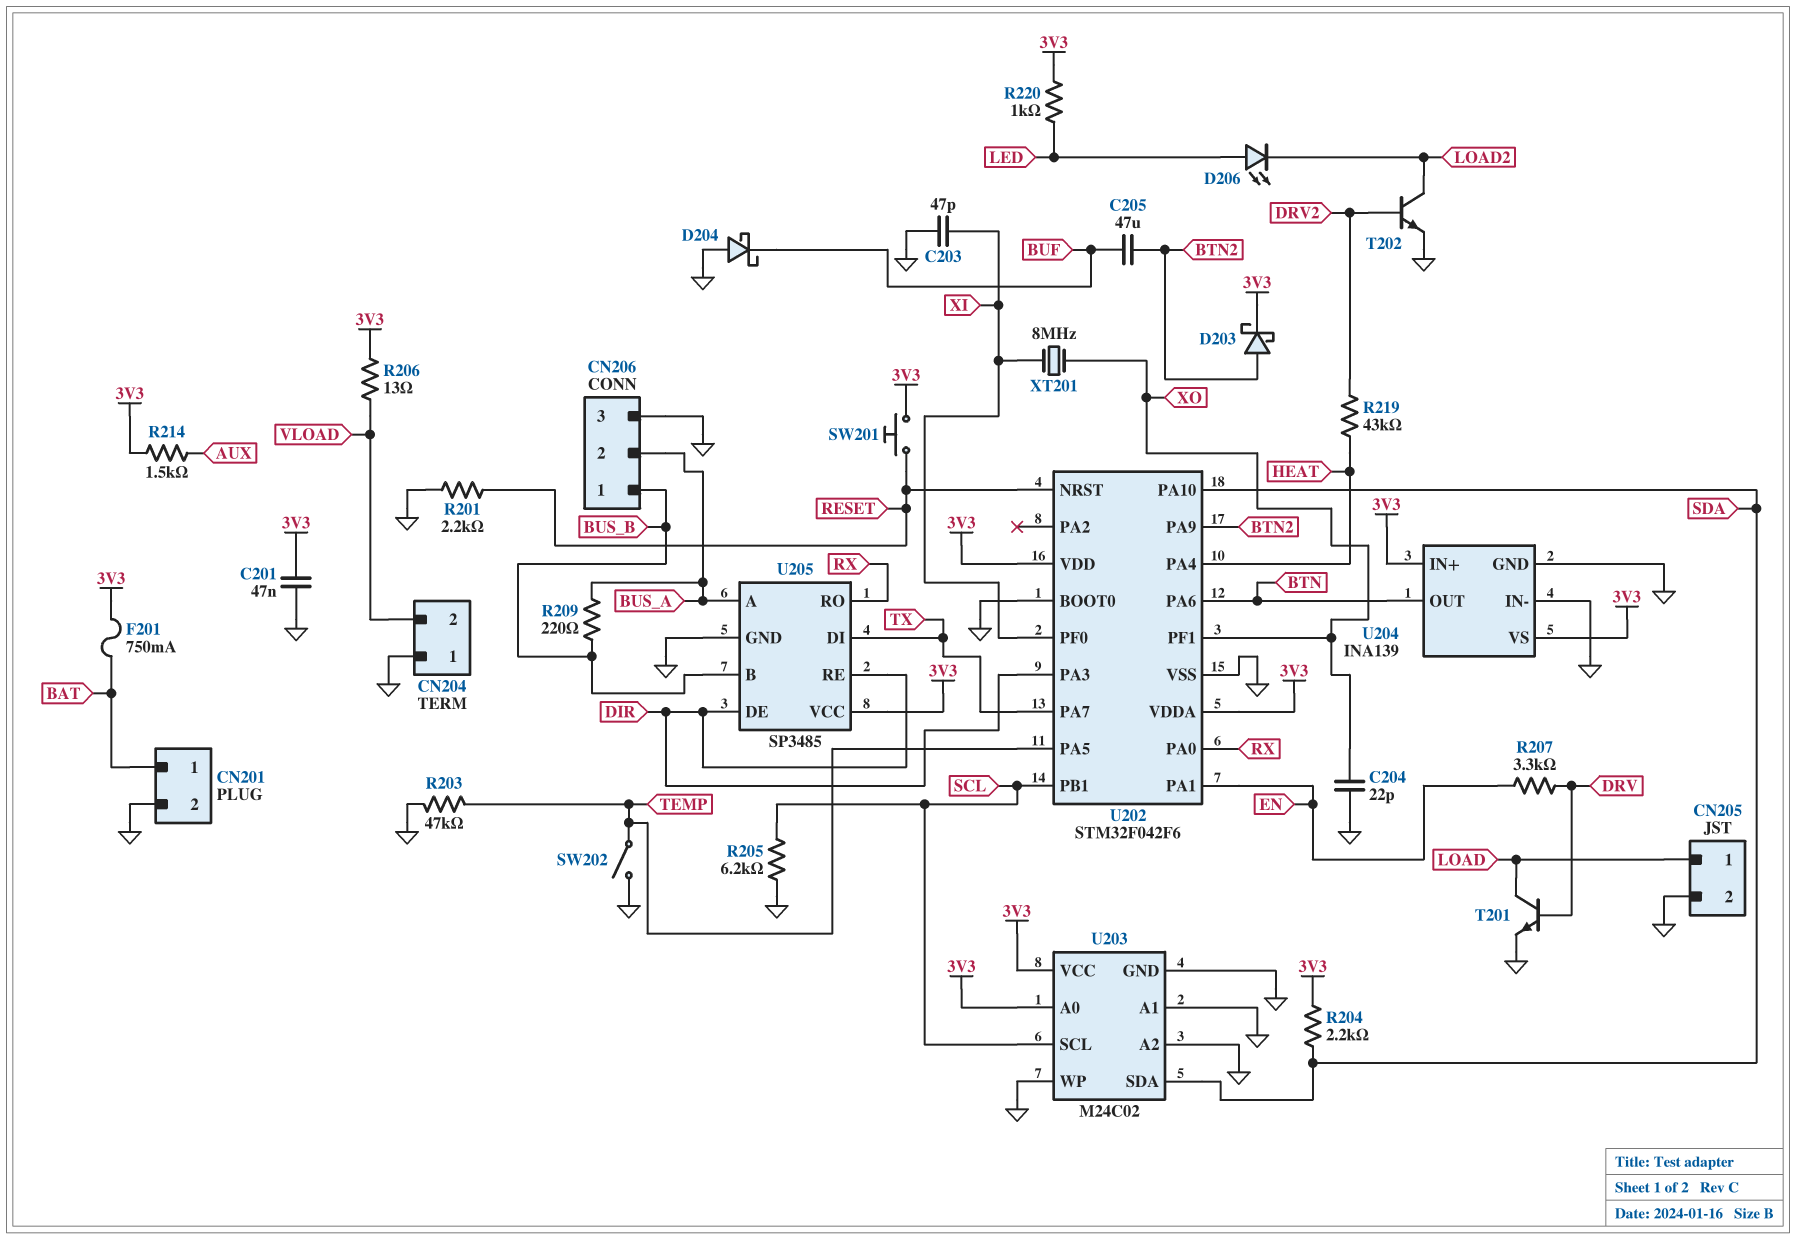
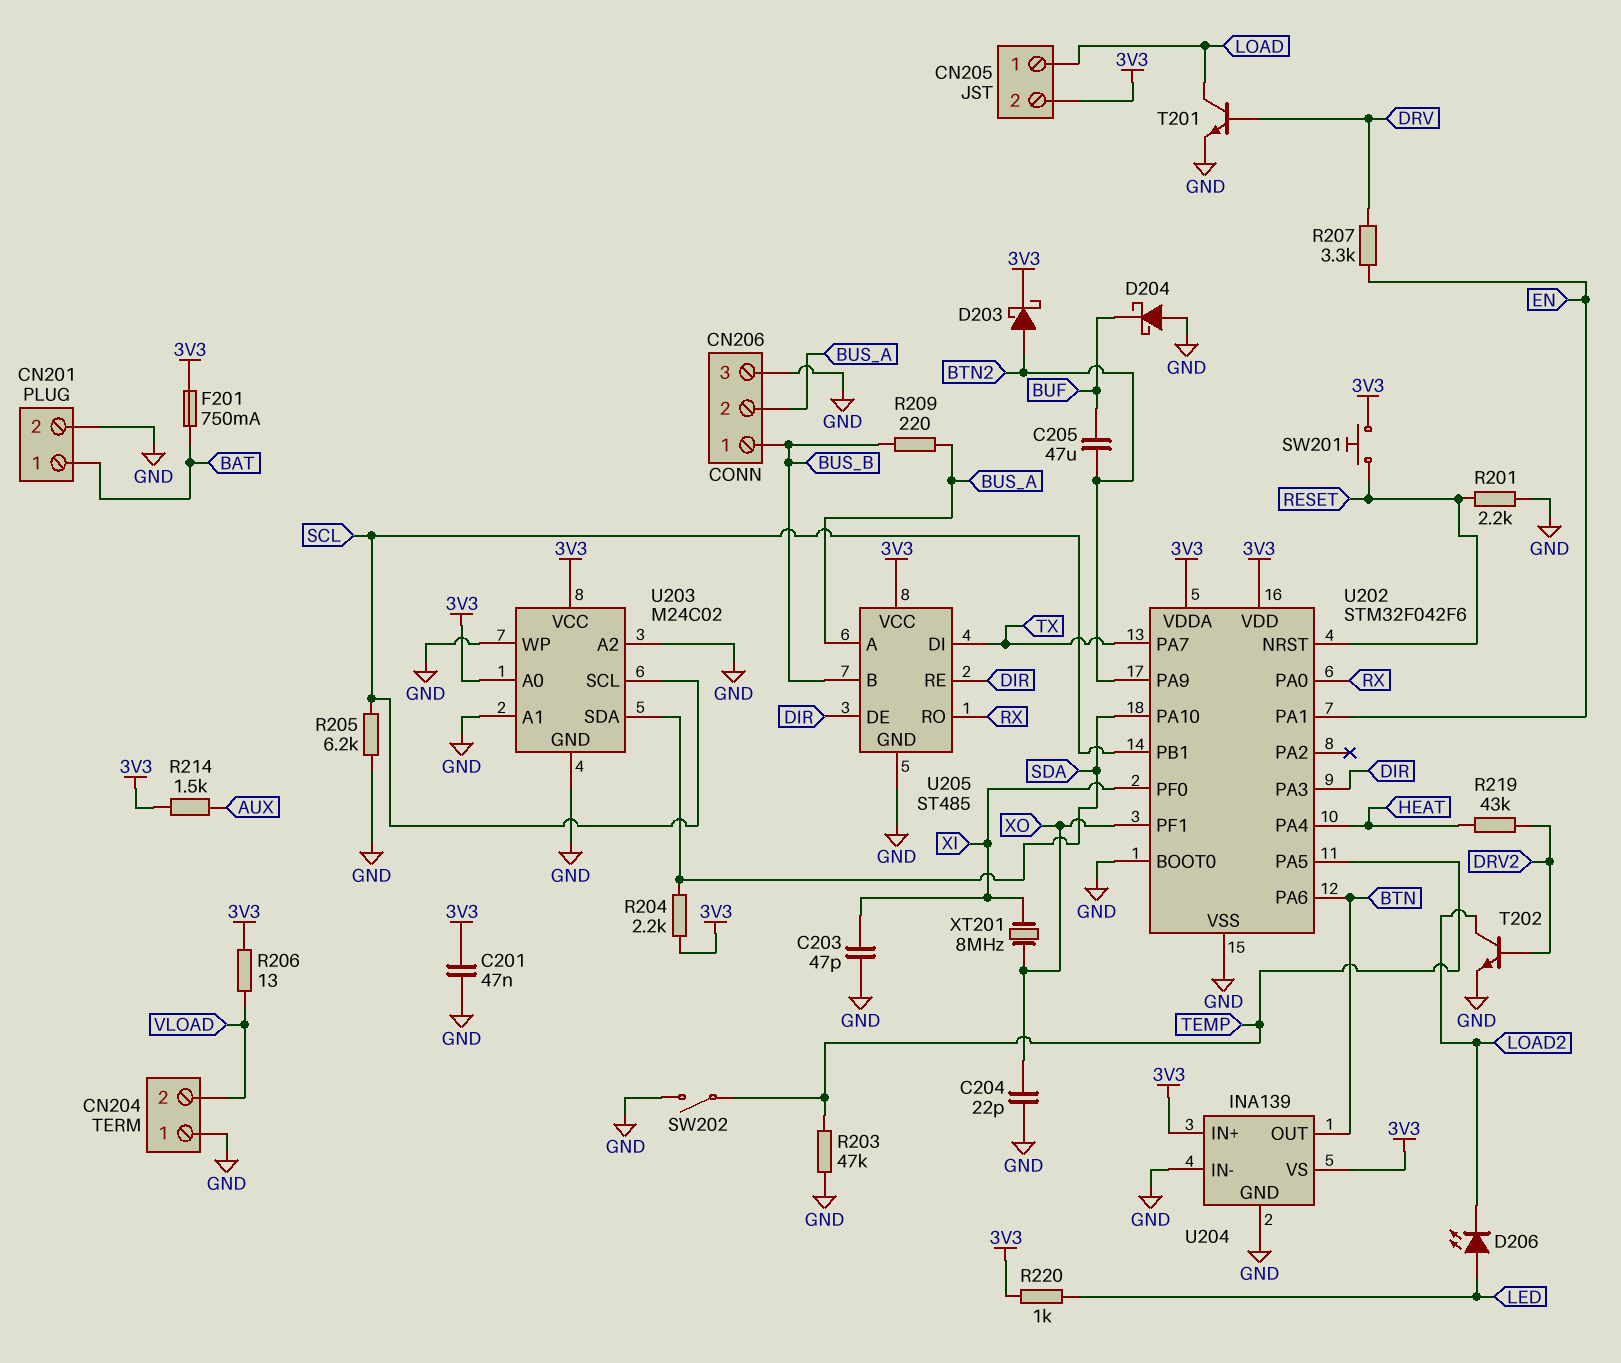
CN205 pin 2: GND -> 3V3
U205: SP3485 -> ST485

